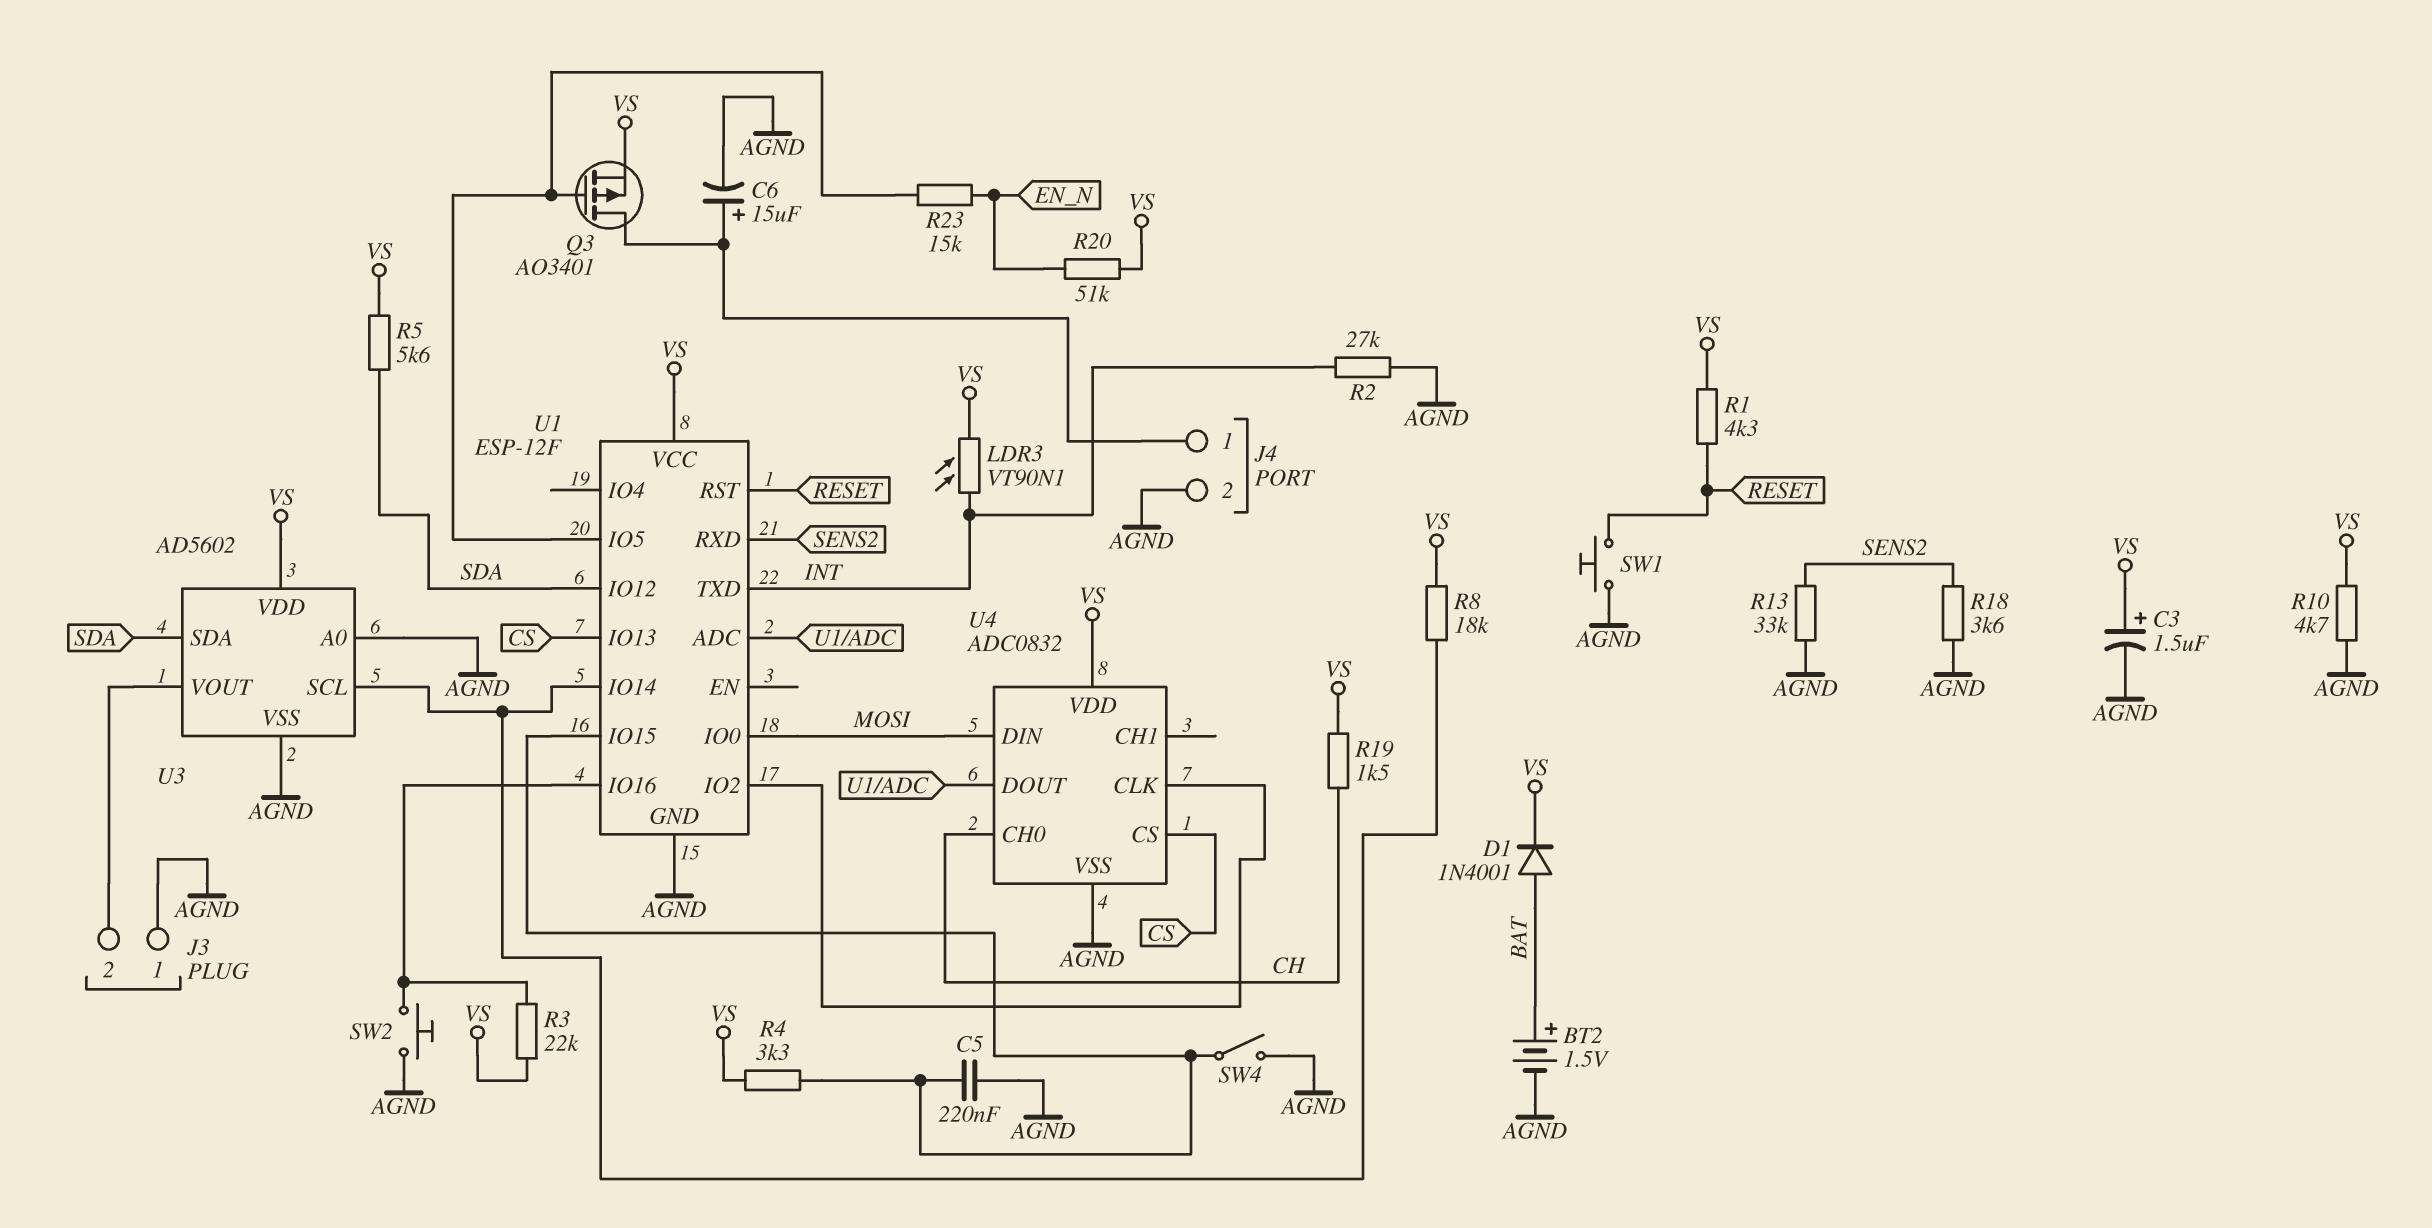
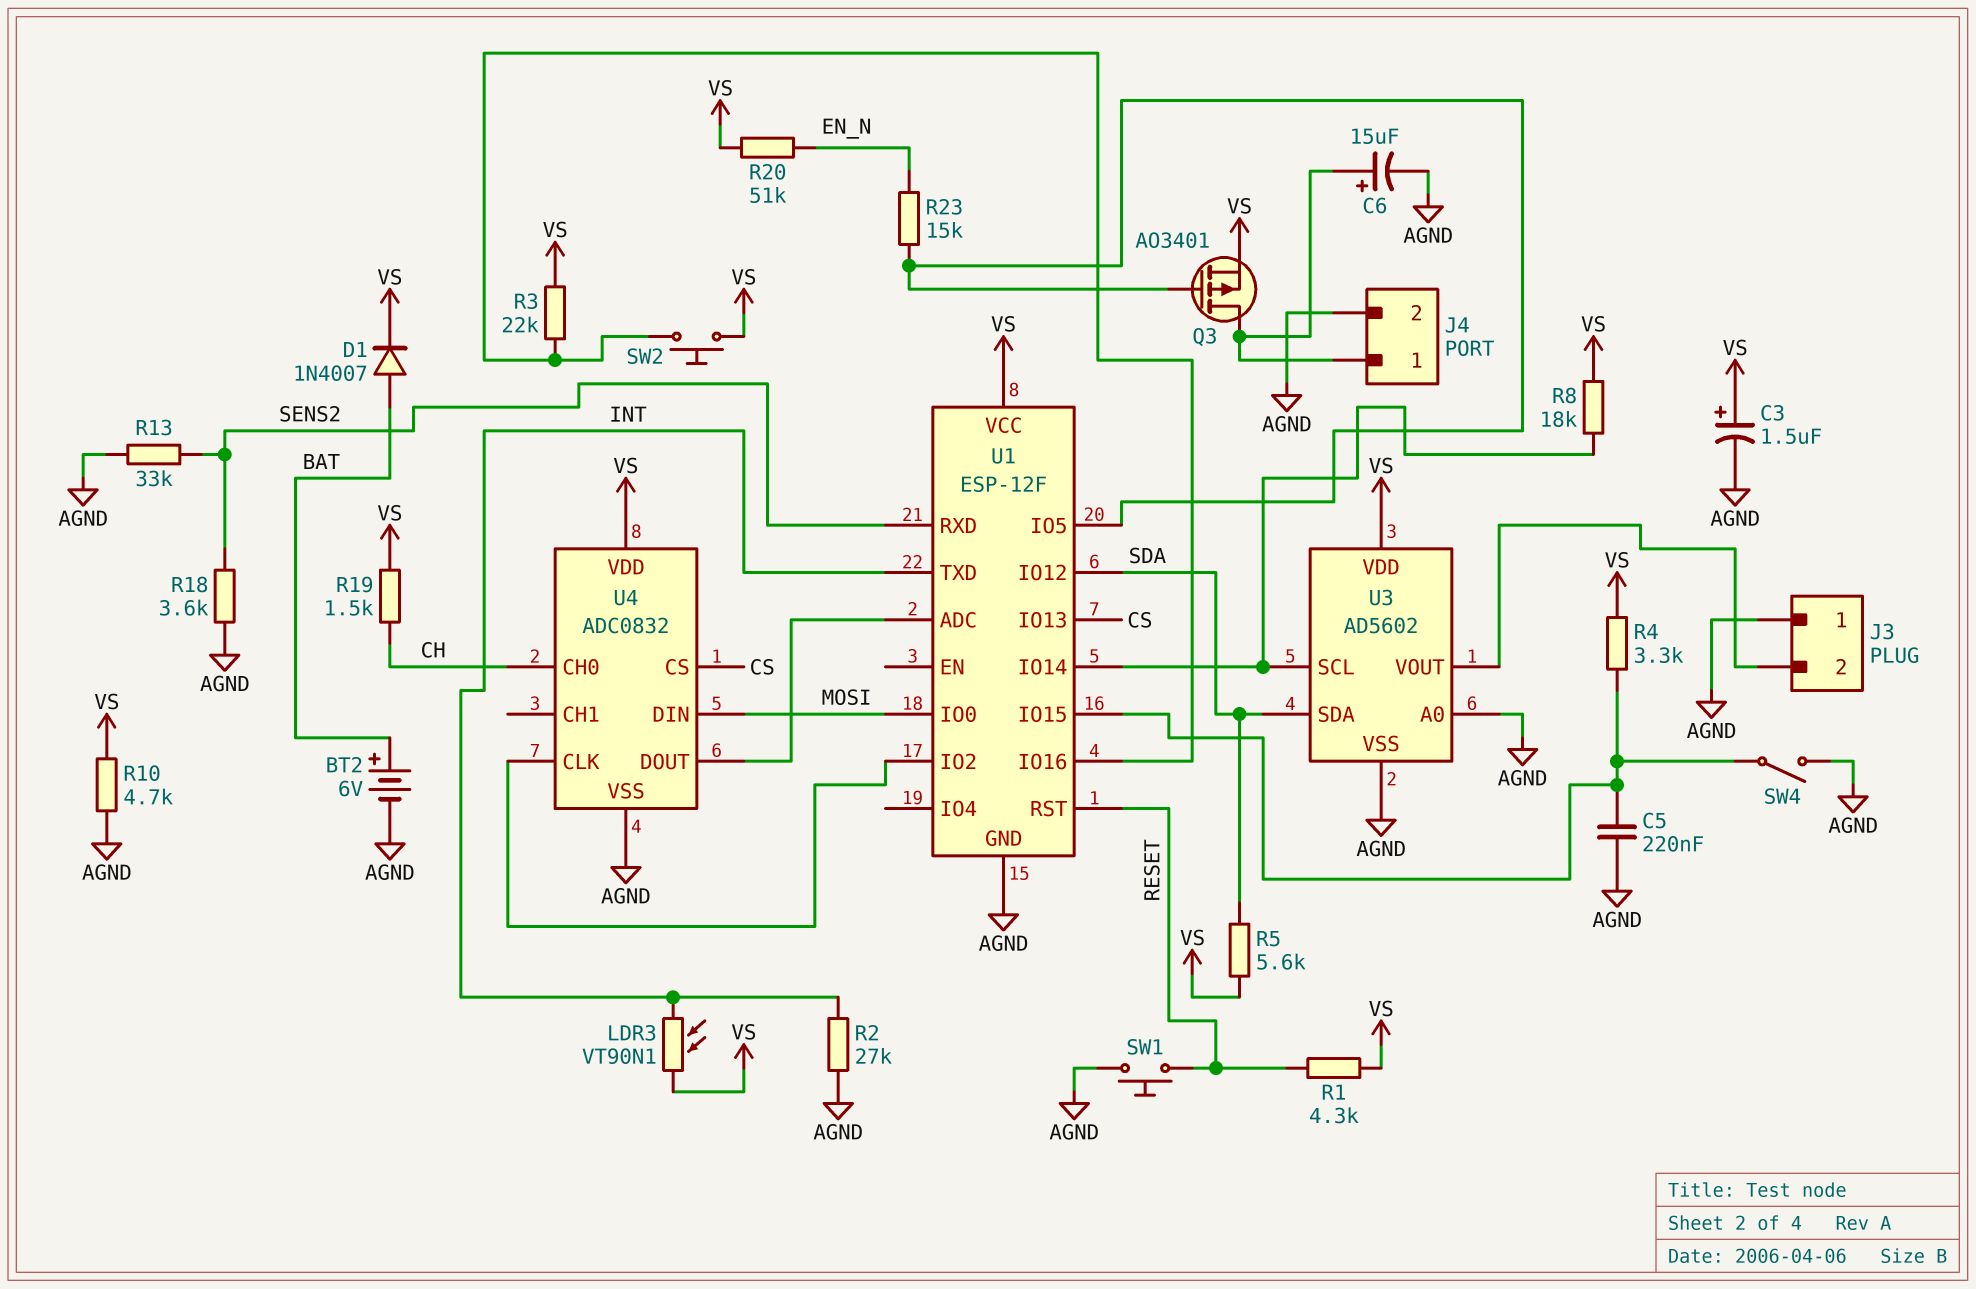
BT2: 1.5V (plus BAT, minus AGND) -> 6V (plus BAT, minus AGND)
D1: diode 1N4001 (A BAT, K VS) -> diode 1N4007 (A BAT, K VS)
SW2: button (AGND, U1/IO16) -> button (U1/IO16, VS)

